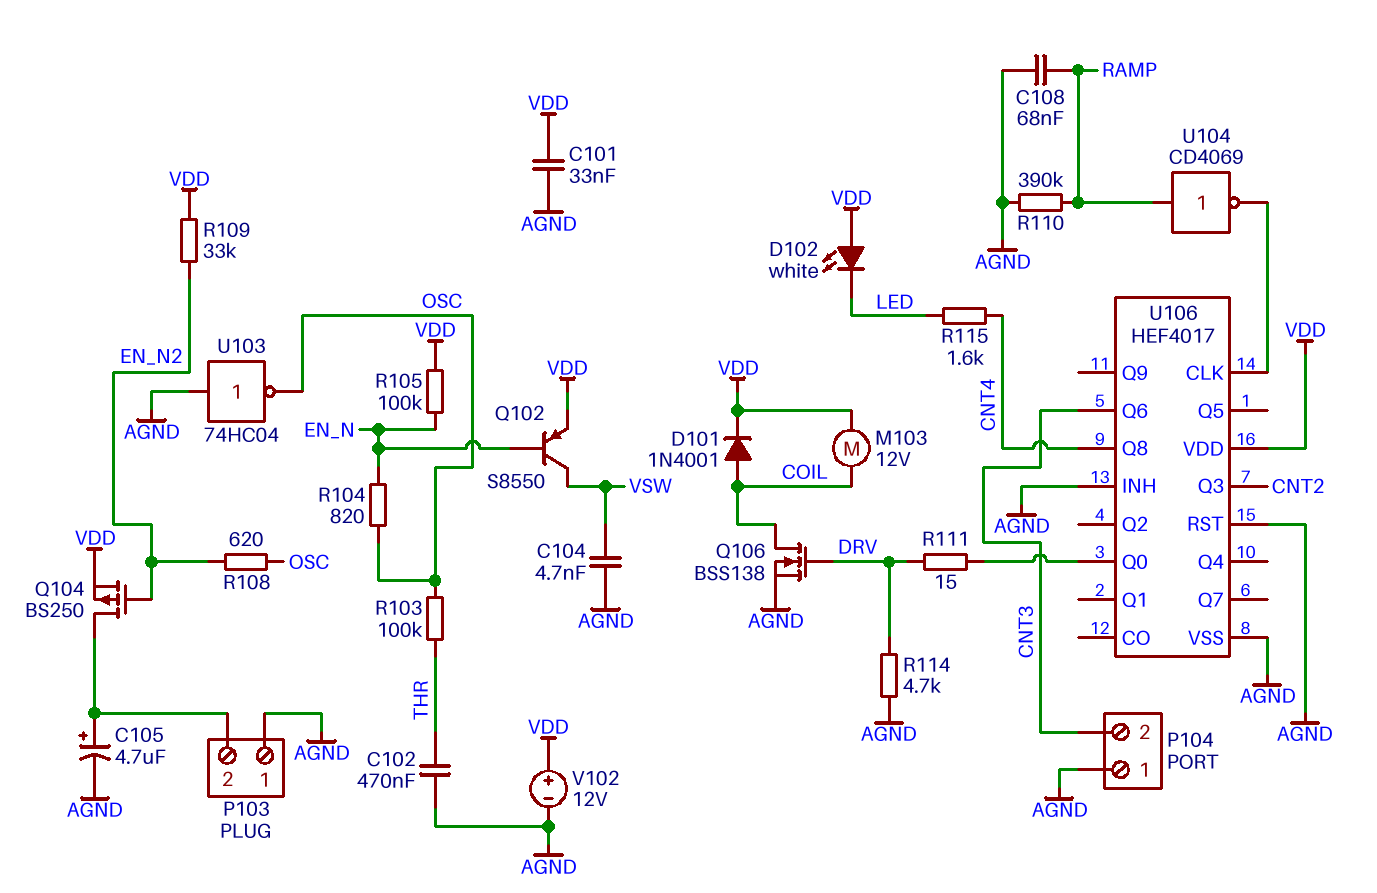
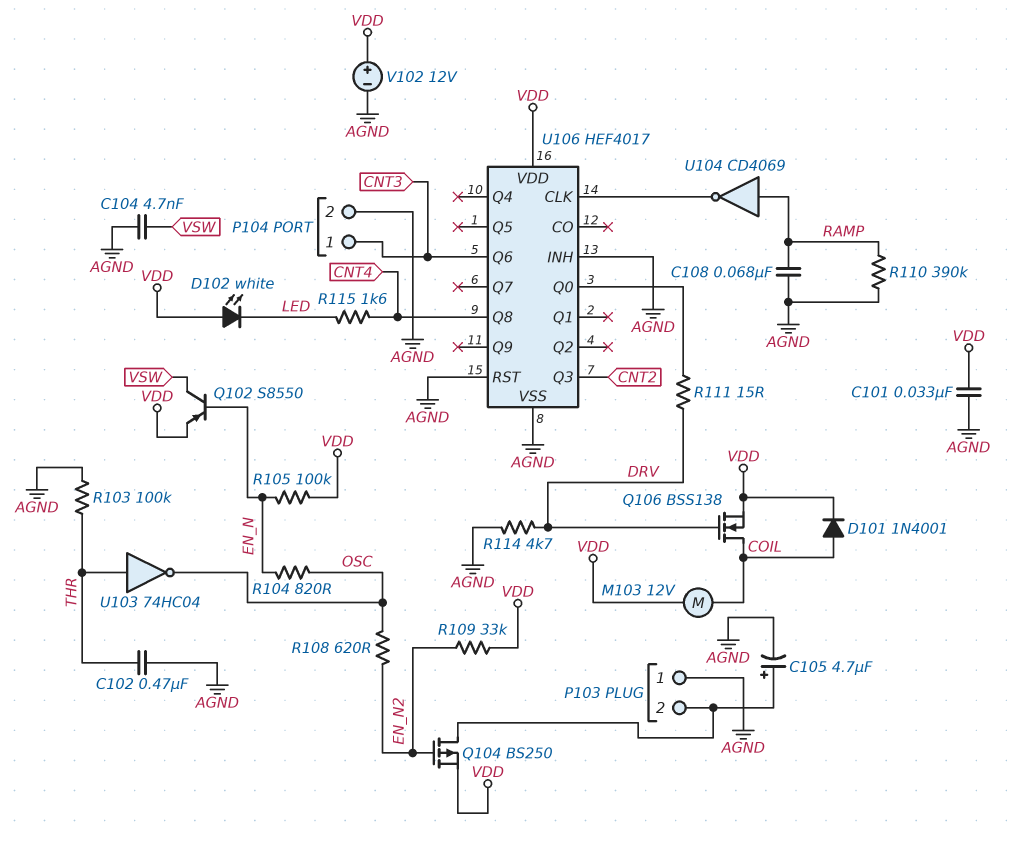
P104 pin 1: AGND -> CNT3
P104 pin 2: CNT3 -> AGND
Q106: NMOS BSS138 (G DRV, D COIL, S AGND) -> NMOS BSS138 (G DRV, D COIL, S VDD)
R103: 100k (OSC, THR) -> 100k (AGND, THR)
U103: NOT 74HC04 (in AGND, out OSC) -> NOT 74HC04 (in THR, out OSC)

